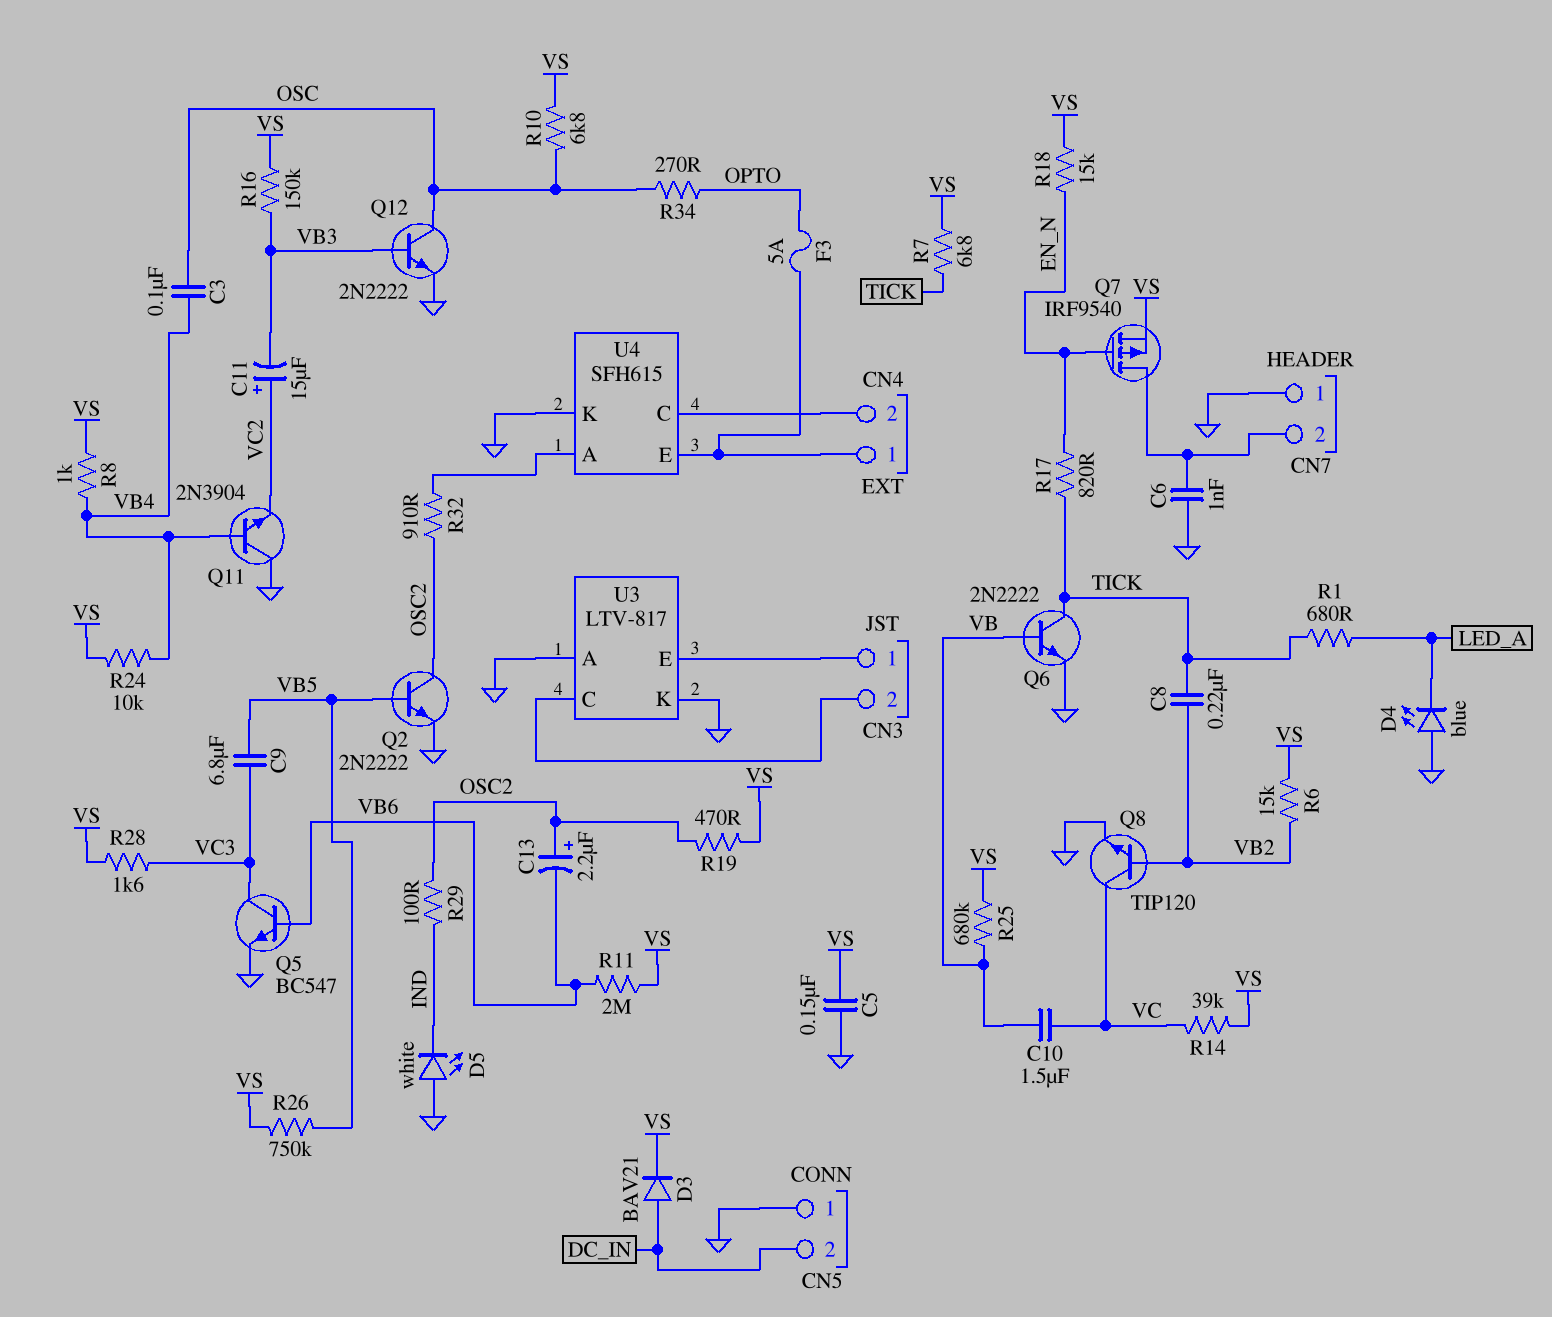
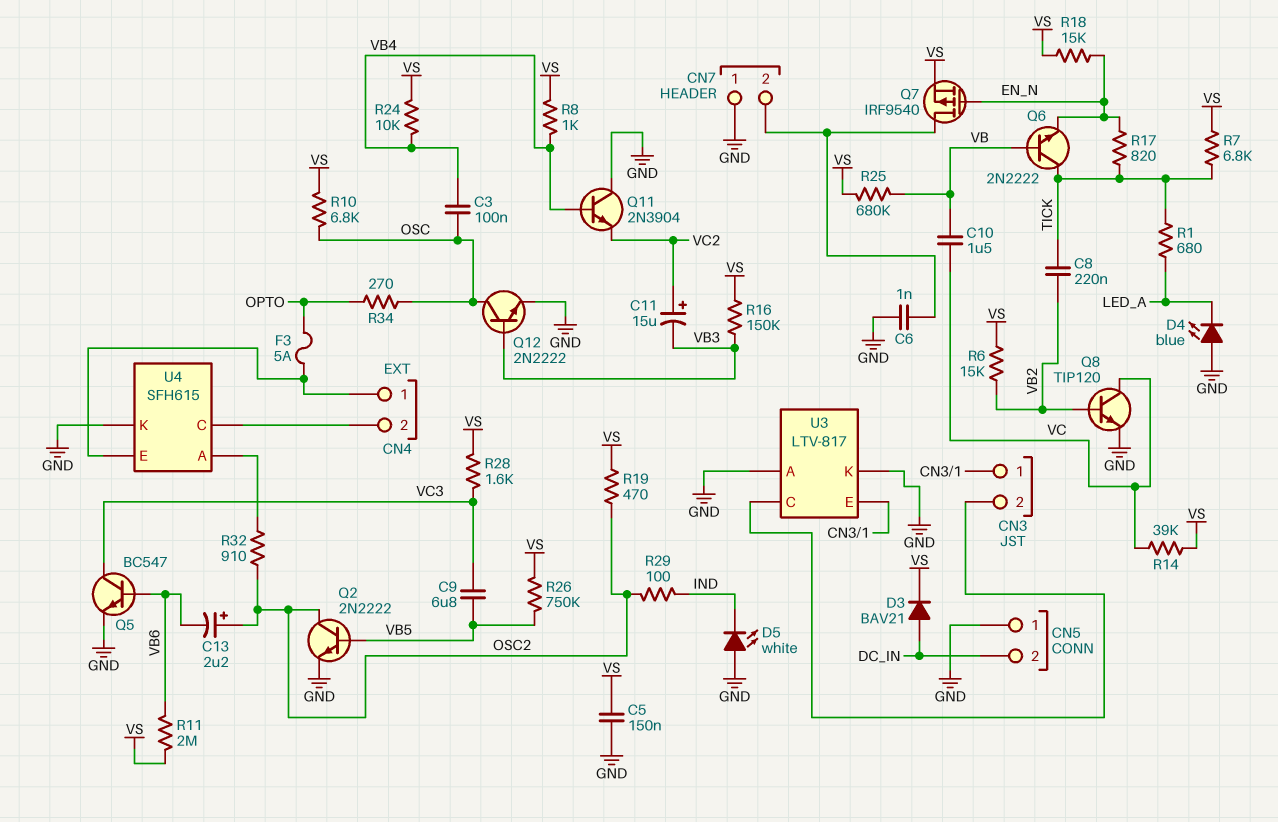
Q6: NPN 2N2222 (B VB, C TICK, E GND) -> NPN 2N2222 (B VB, C TICK, E EN_N)

